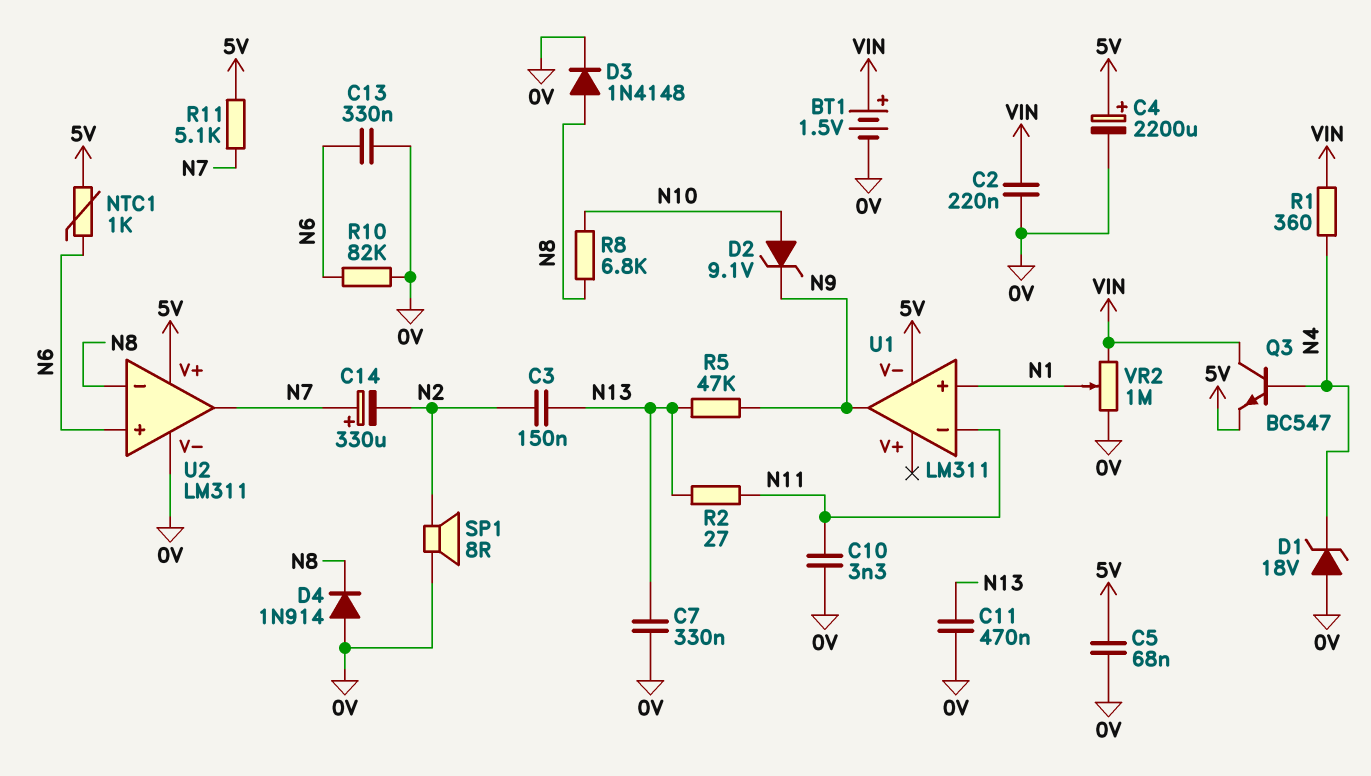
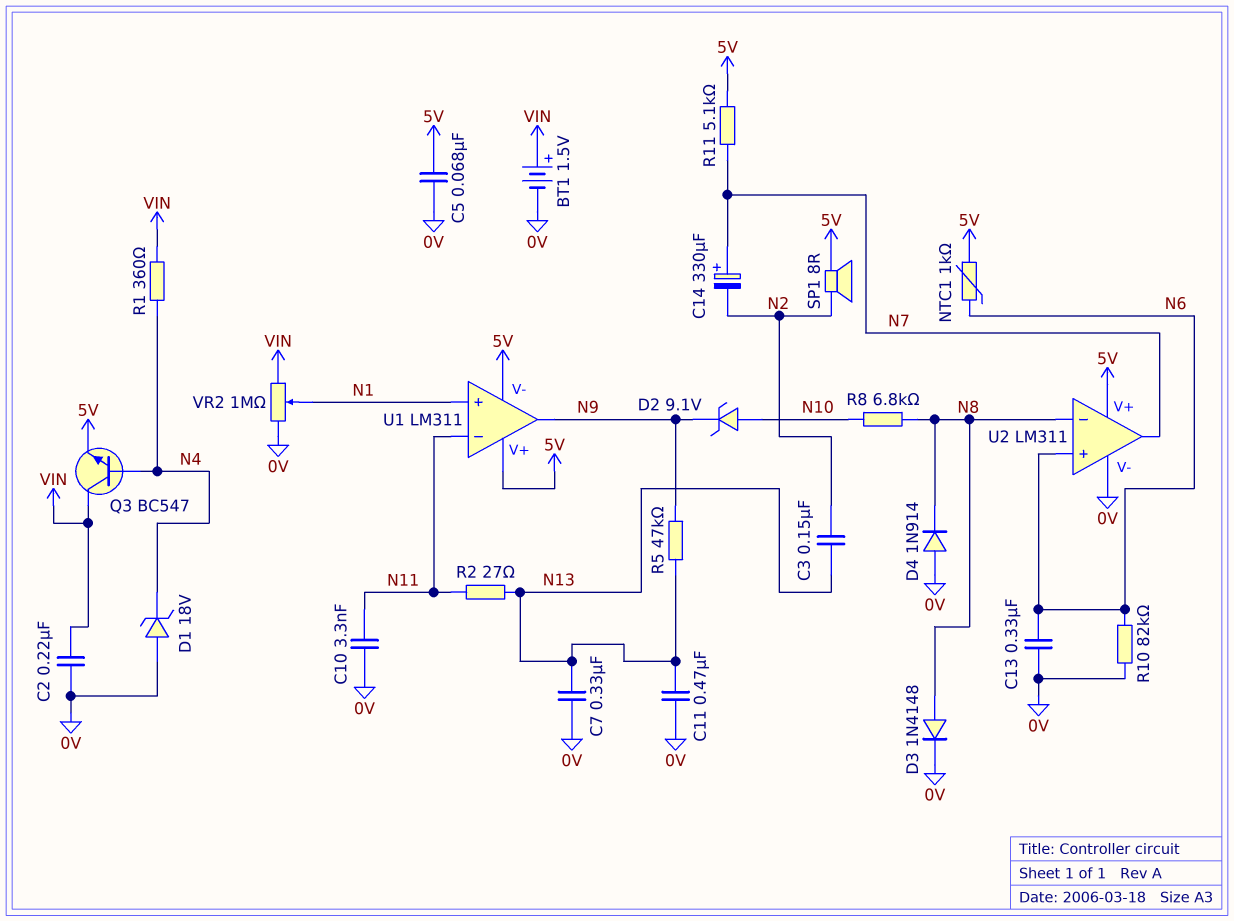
C4: 2200uF (plus 5V, minus 0V) -> none
SP1: speaker 8R (0V, N2) -> speaker 8R (5V, N2)
U1 pin V+: none -> 5V

